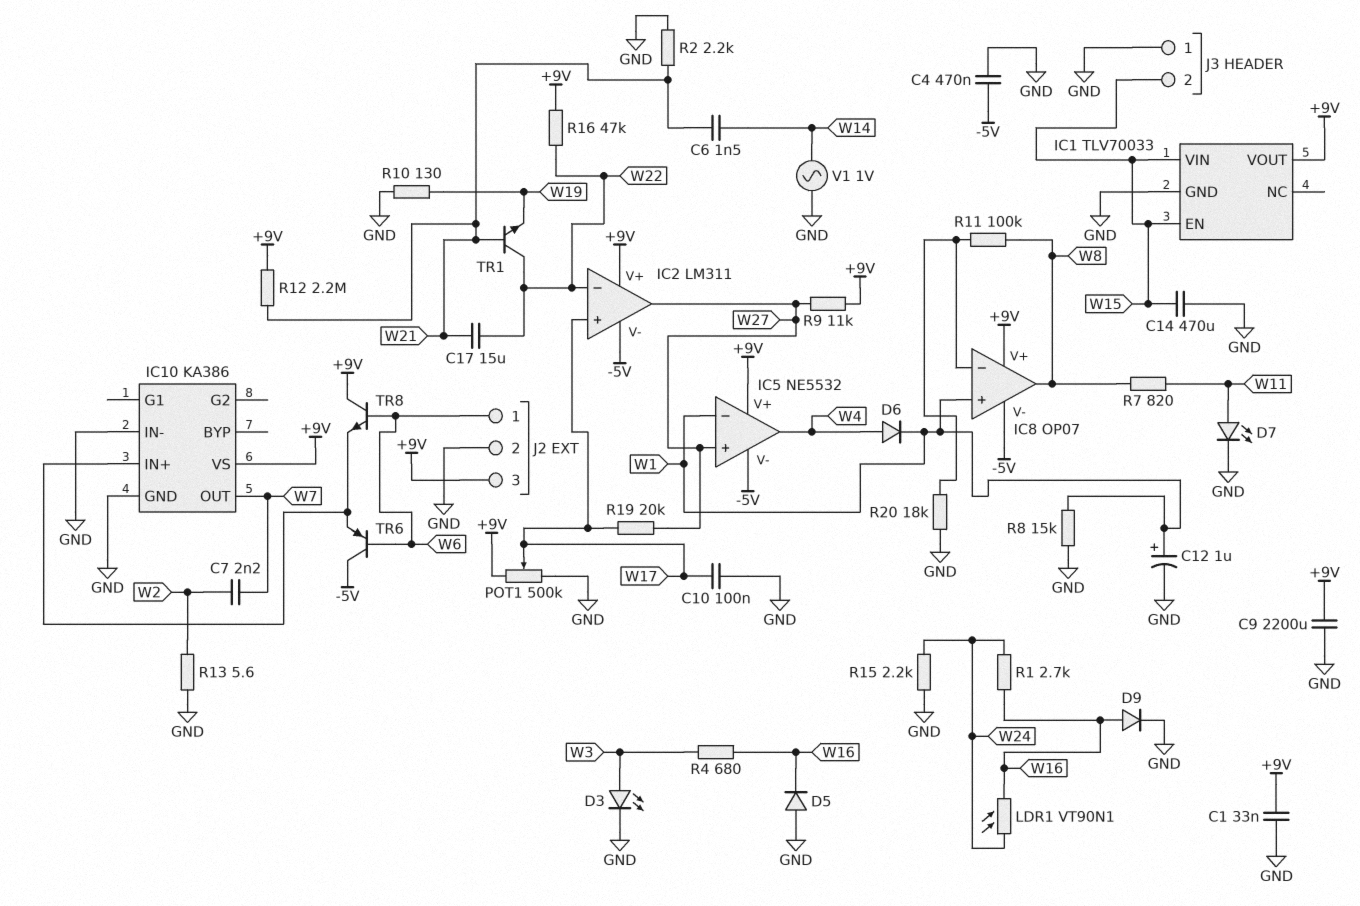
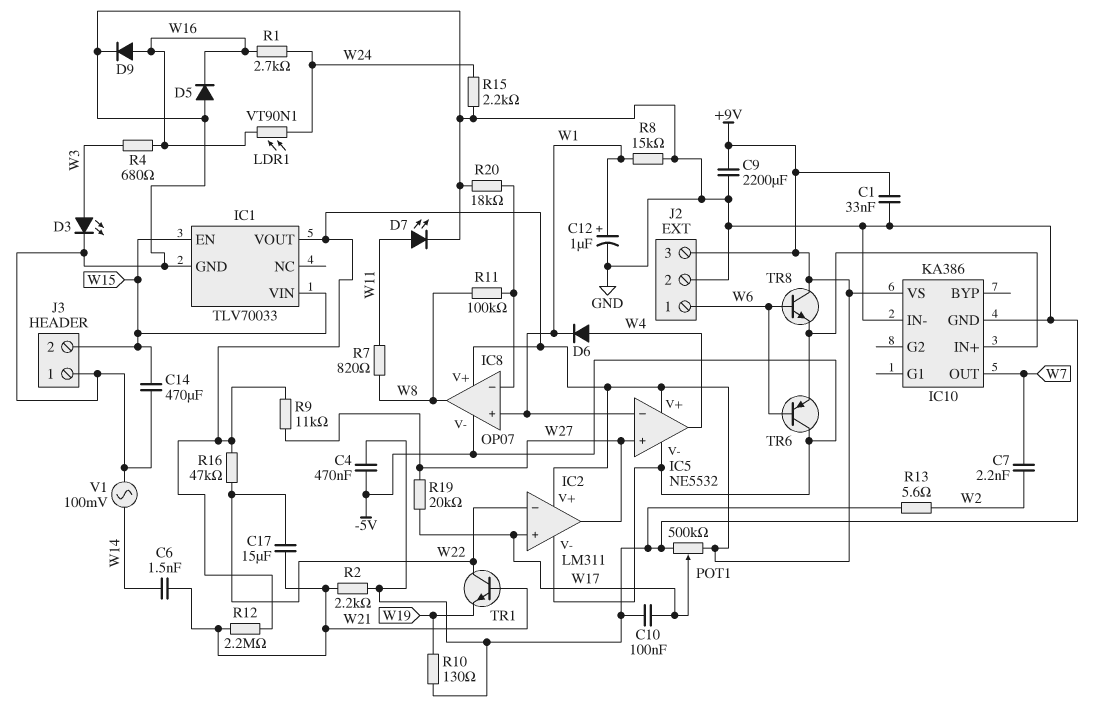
V1: AC 1V (GND, W14) -> AC 100mV (GND, W14)

